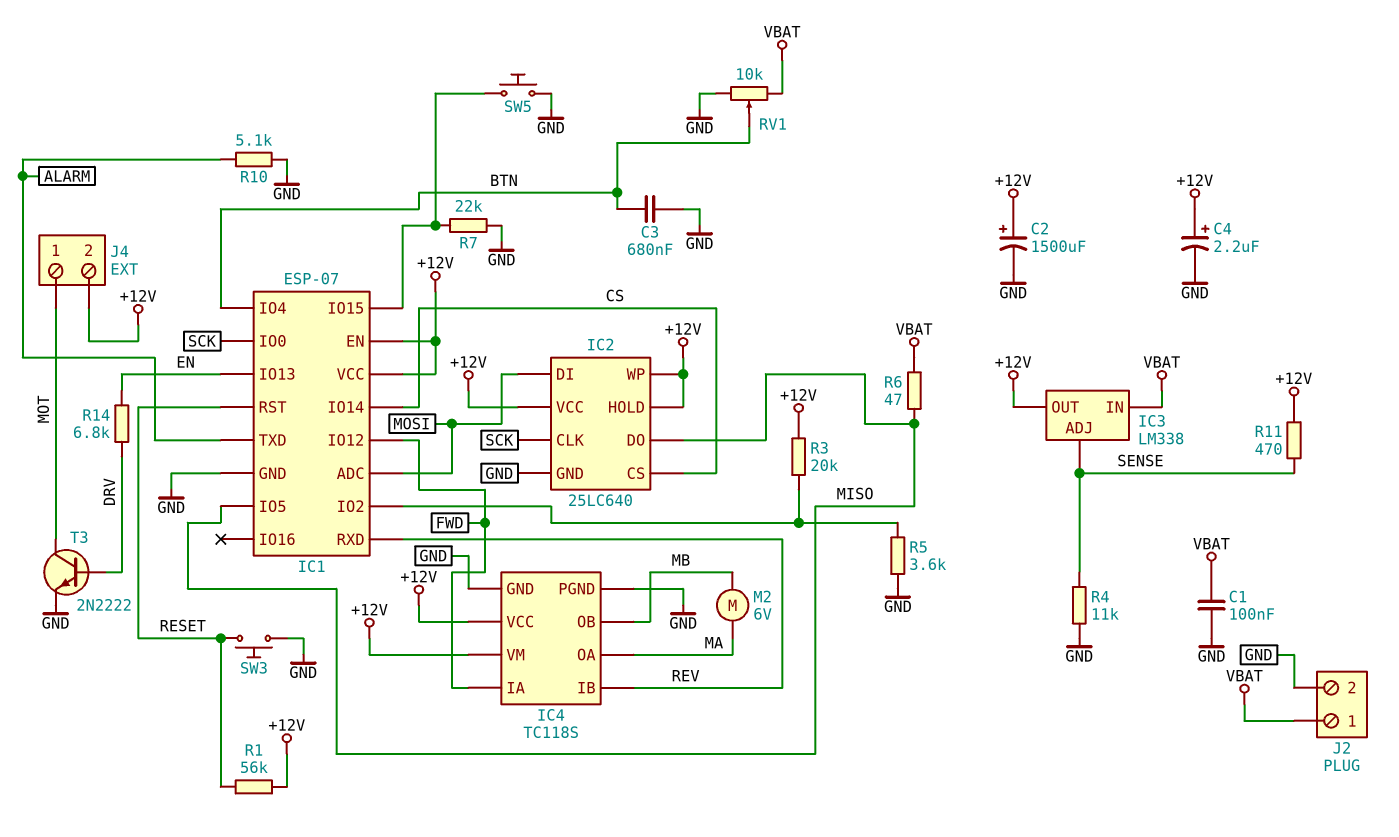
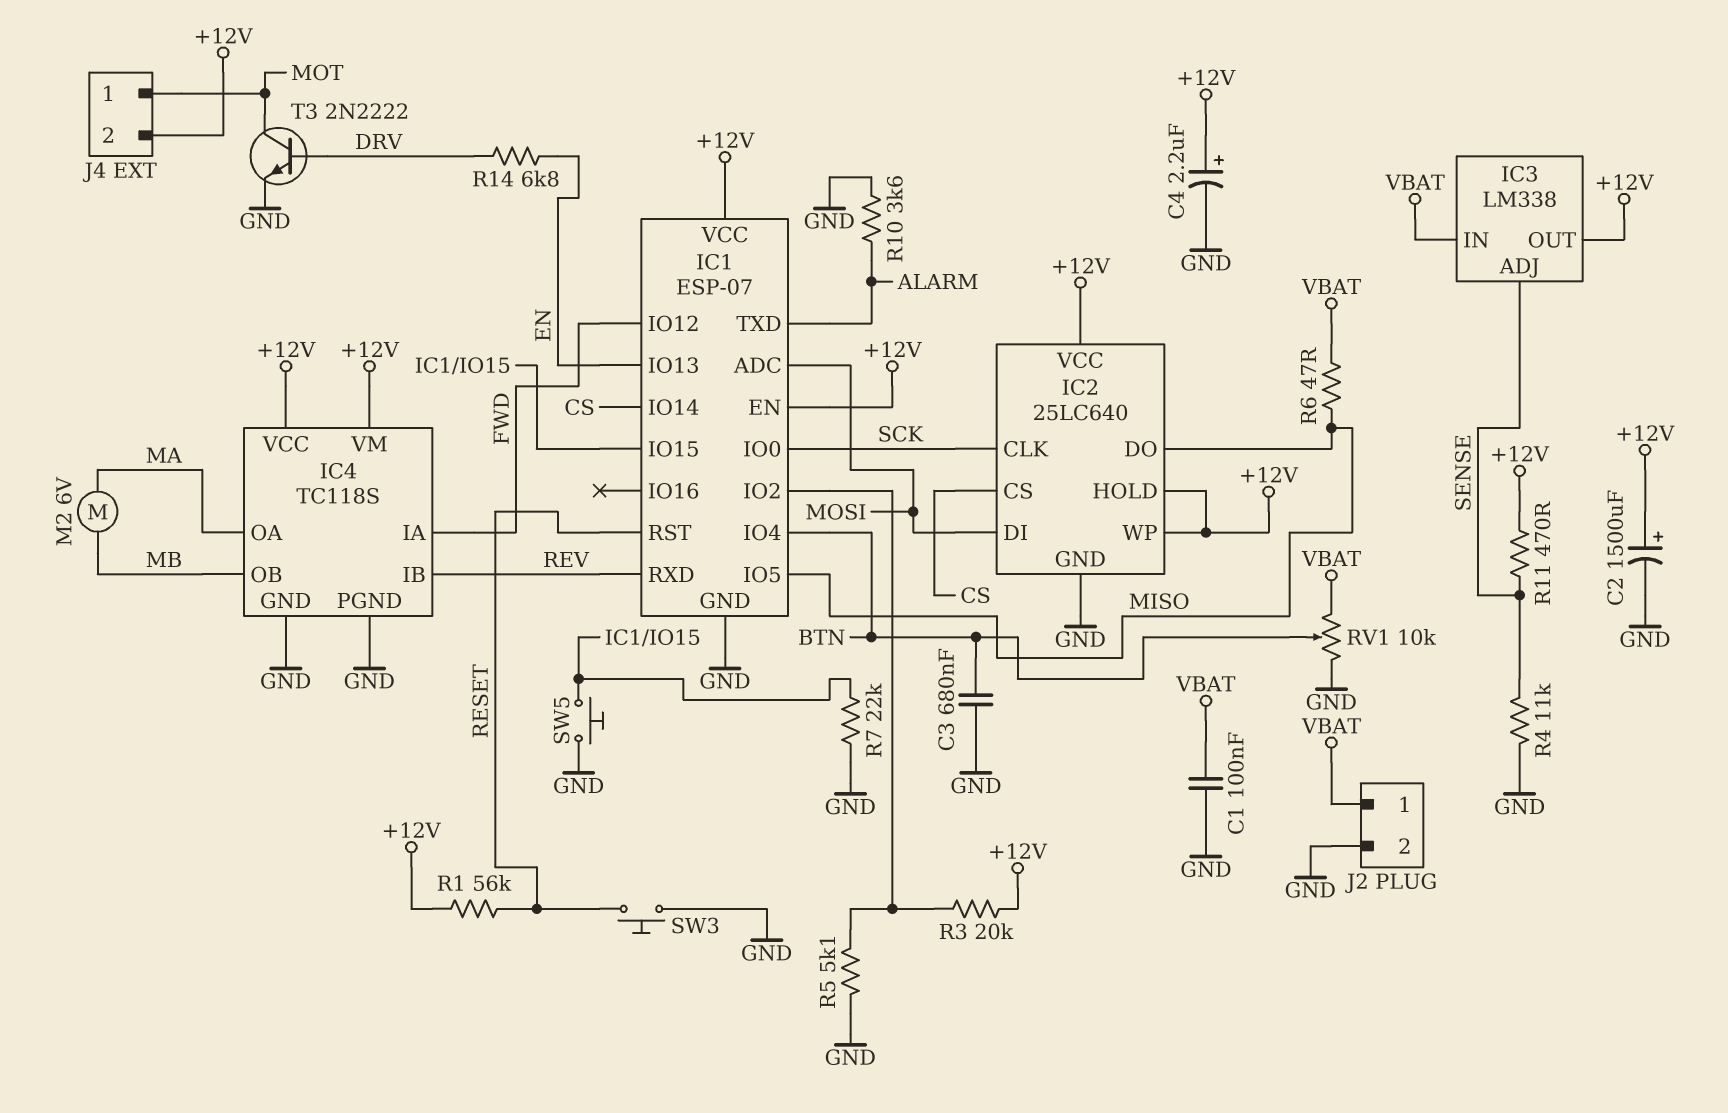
R5: 3.6k (GND, IC1/IO2) -> 5.1k (GND, IC1/IO2)
R10: 5.1k (ALARM, GND) -> 3.6k (ALARM, GND)

